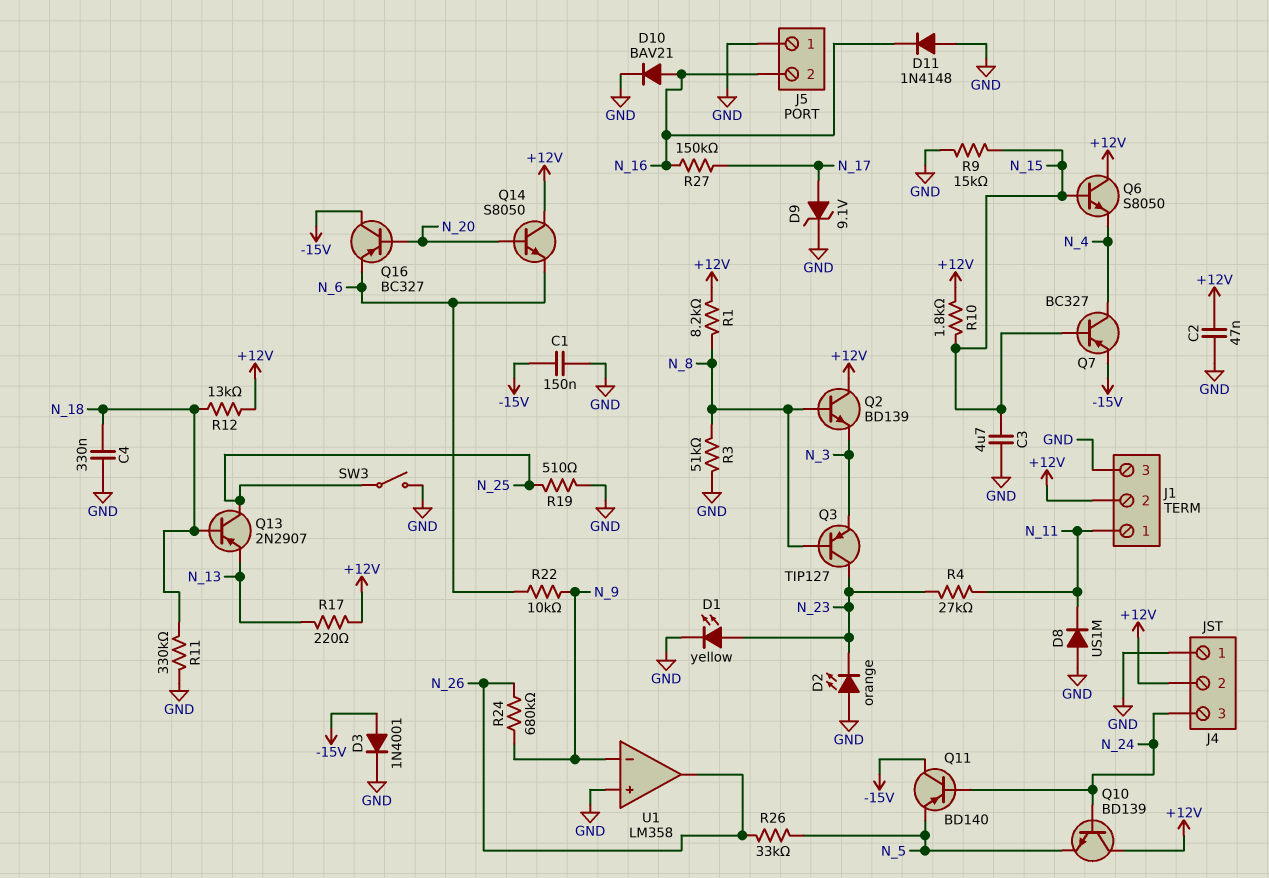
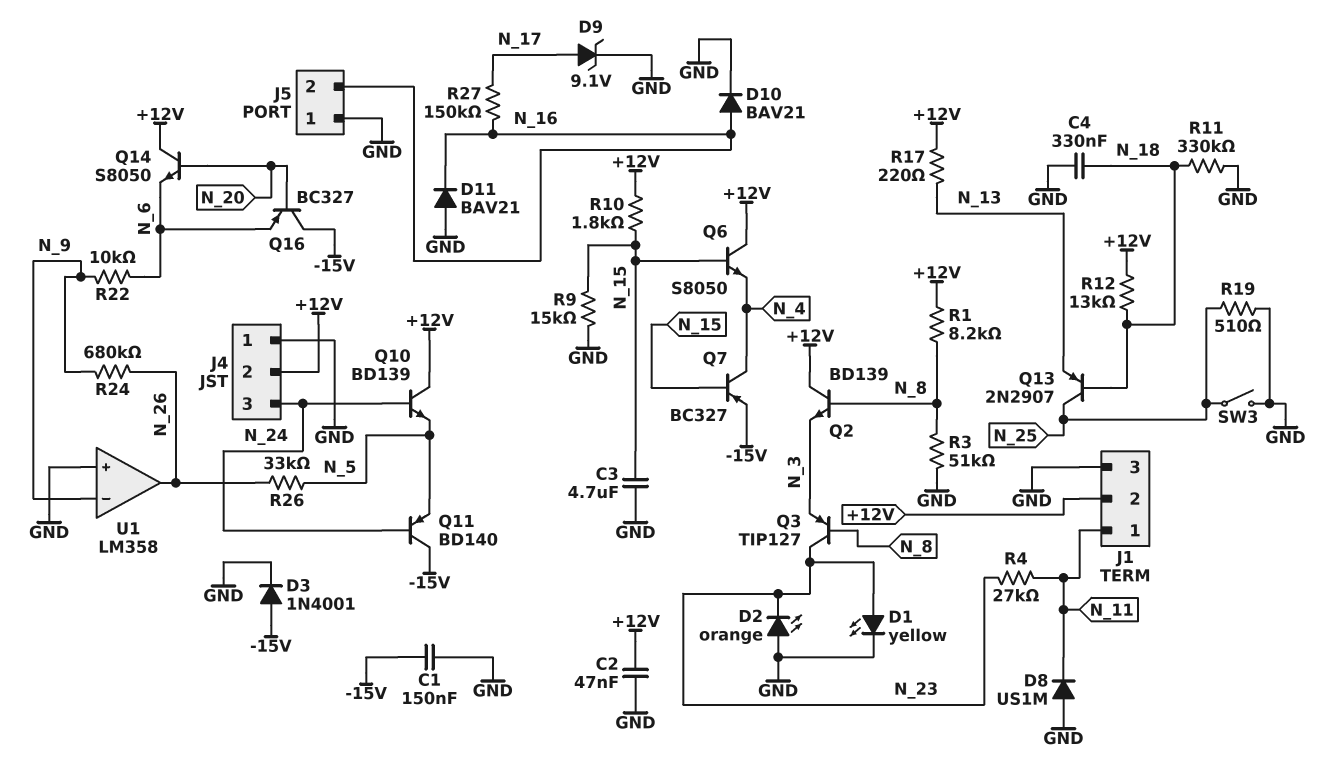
D11: diode 1N4148 (A GND, K N_16) -> diode BAV21 (A GND, K N_16)

